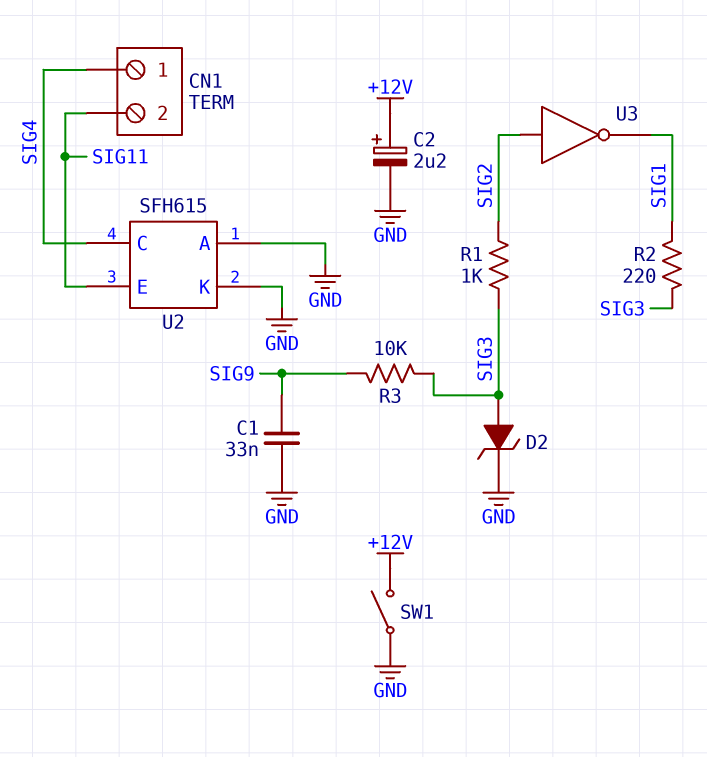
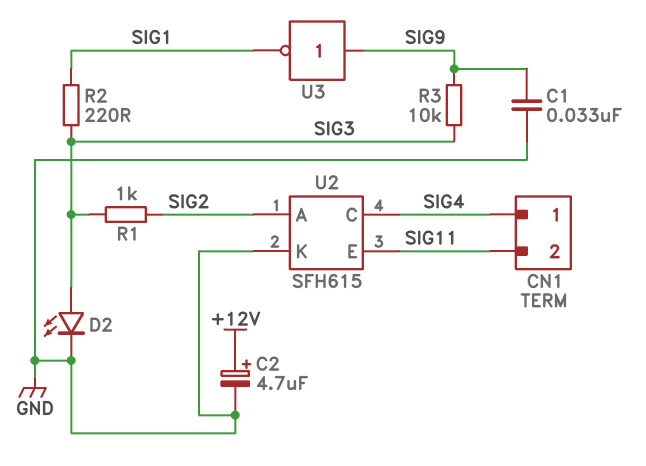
C2: 2.2uF (plus +12V, minus GND) -> 4.7uF (plus +12V, minus GND)
D2: zener (A SIG3, K GND) -> LED (A SIG3, K GND)
SW1: switch (+12V, GND) -> none
U2 pin A: GND -> SIG2
U3: NOT (in SIG2, out SIG1) -> NOT (in SIG9, out SIG1)

